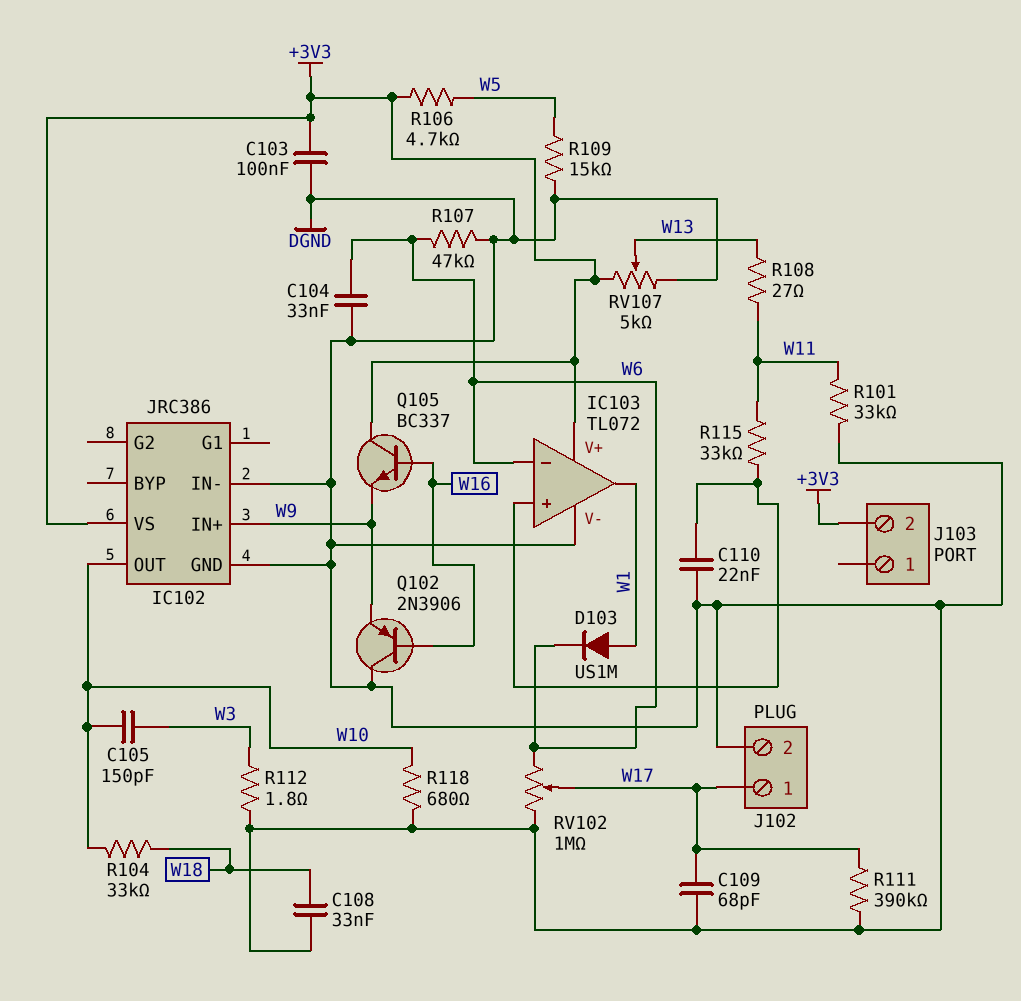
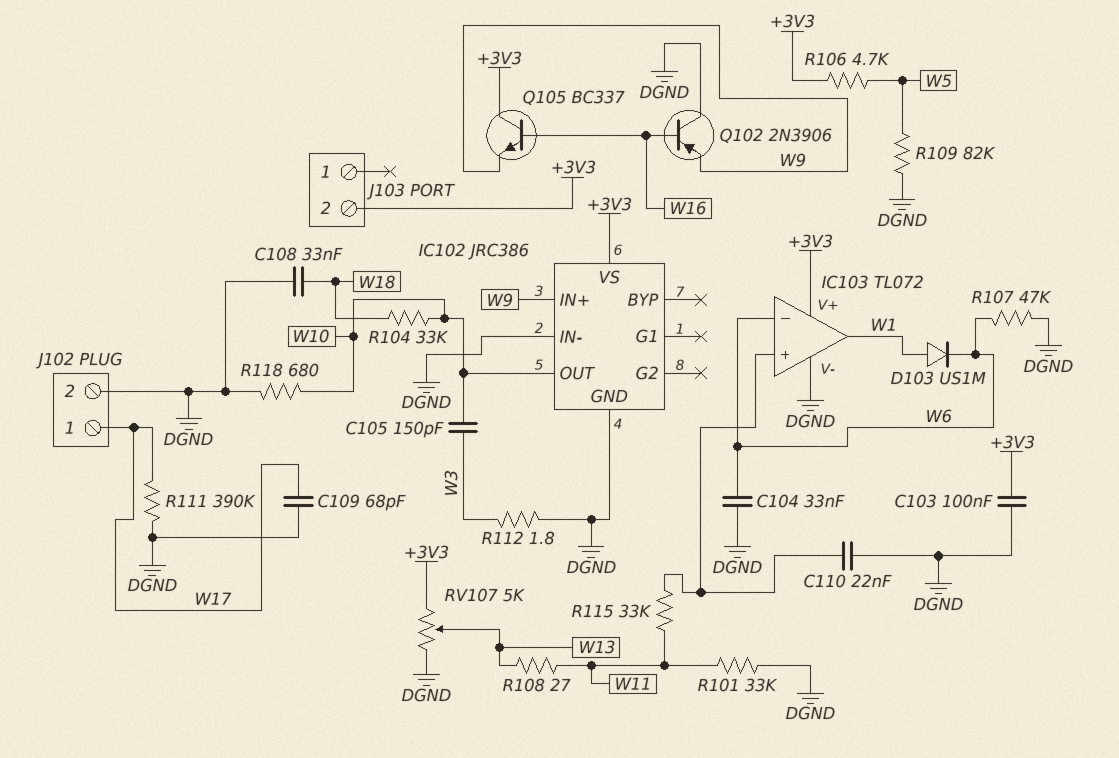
R109: 15k (DGND, W5) -> 82k (DGND, W5)
RV102: 1M (DGND, W6, wiper W17) -> none

